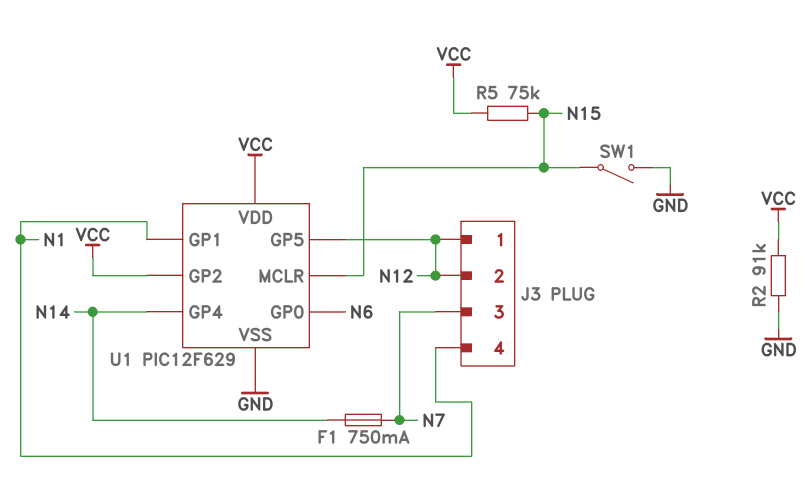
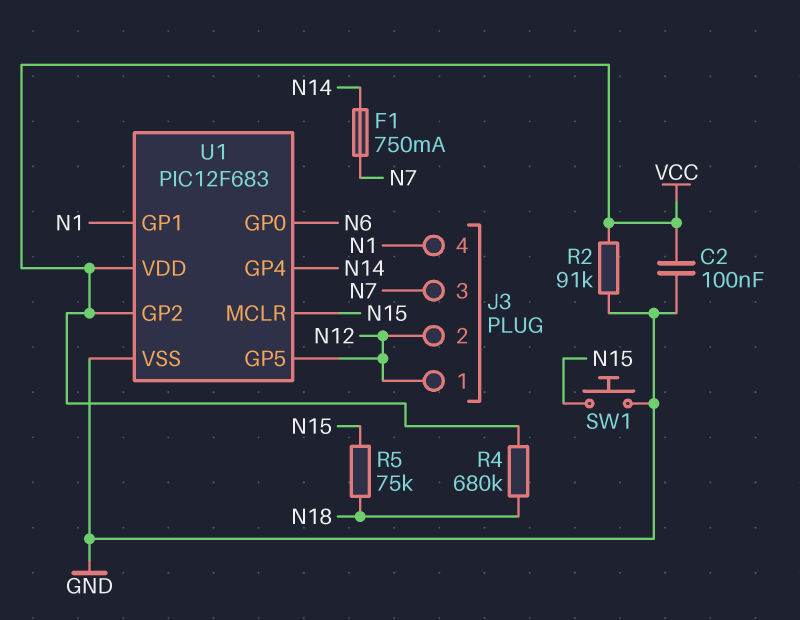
C2: none -> 100nF (GND, VCC)
R4: none -> 680k (N18, VCC)
R5: 75k (N15, VCC) -> 75k (N15, N18)
SW1: switch (GND, N15) -> button (GND, N15)
U1: PIC12F629 -> PIC12F683

